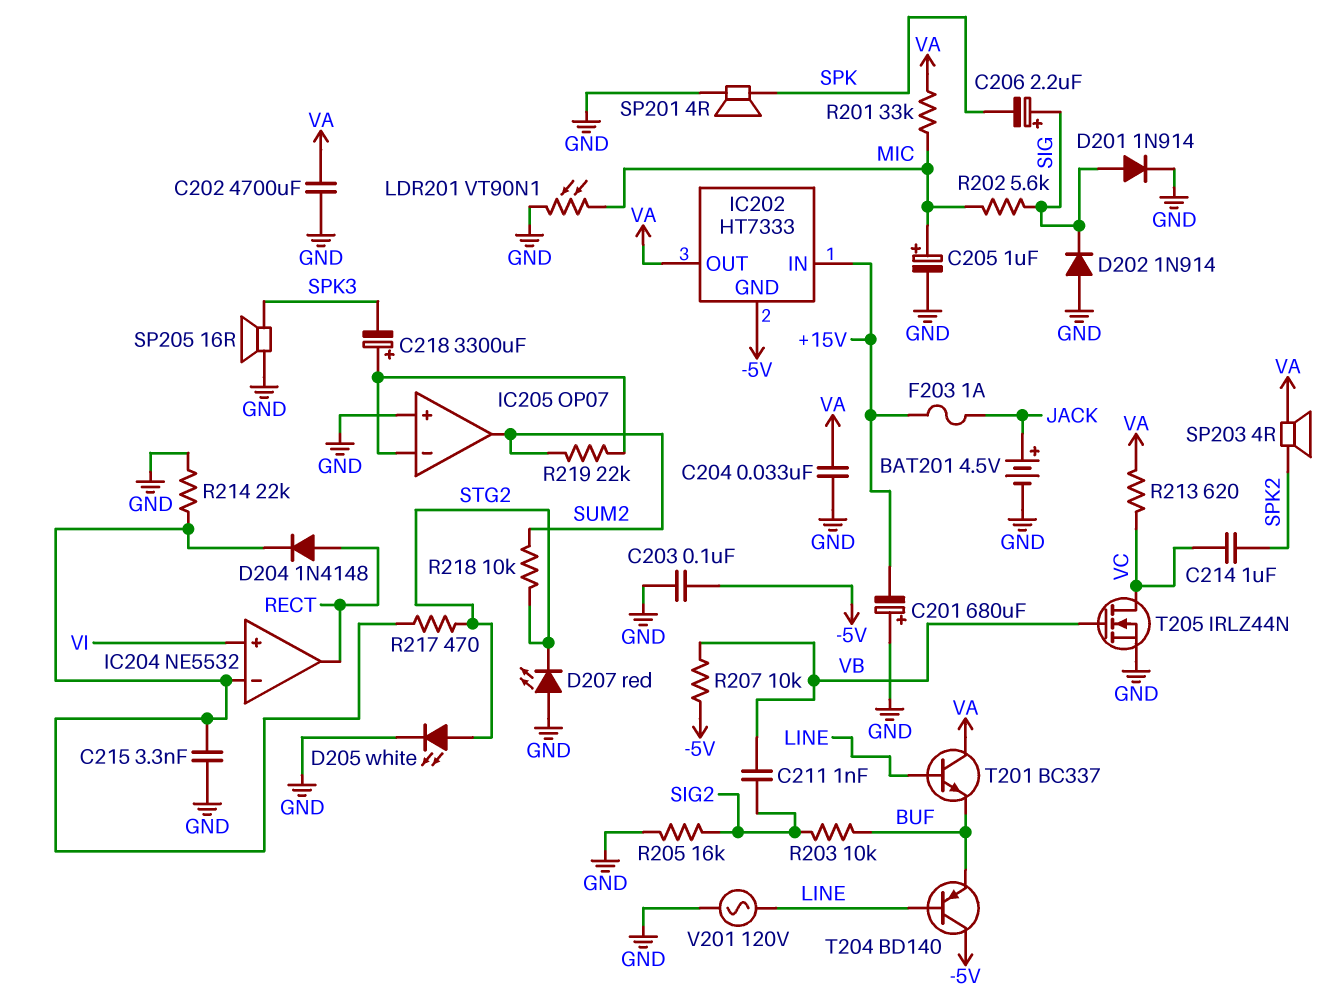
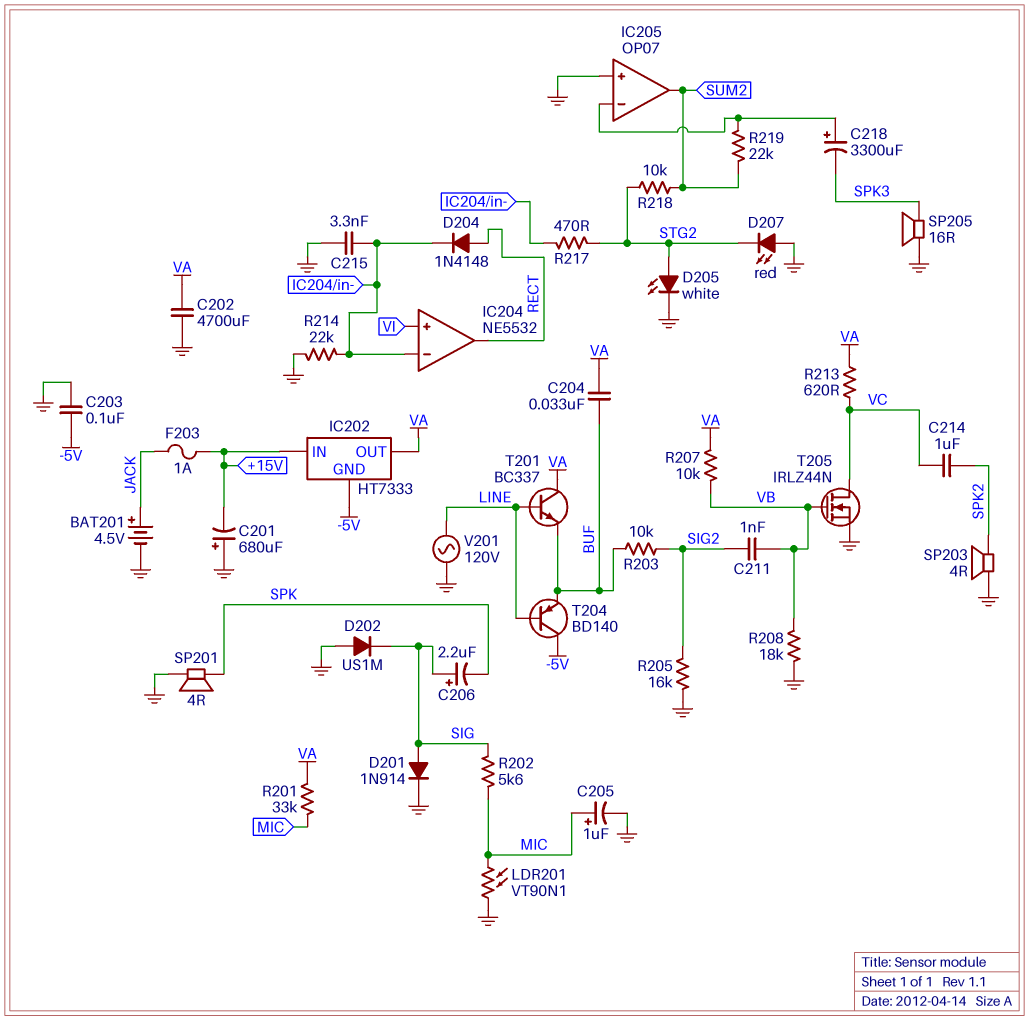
C204: 33nF (GND, VA) -> 33nF (BUF, VA)
D202: diode 1N914 (A GND, K SIG) -> diode US1M (A GND, K SIG)
R207: 10k (-5V, VB) -> 10k (VA, VB)
R208: none -> 18k (GND, VB)
SP203: speaker 4R (SPK2, VA) -> speaker 4R (GND, SPK2)

